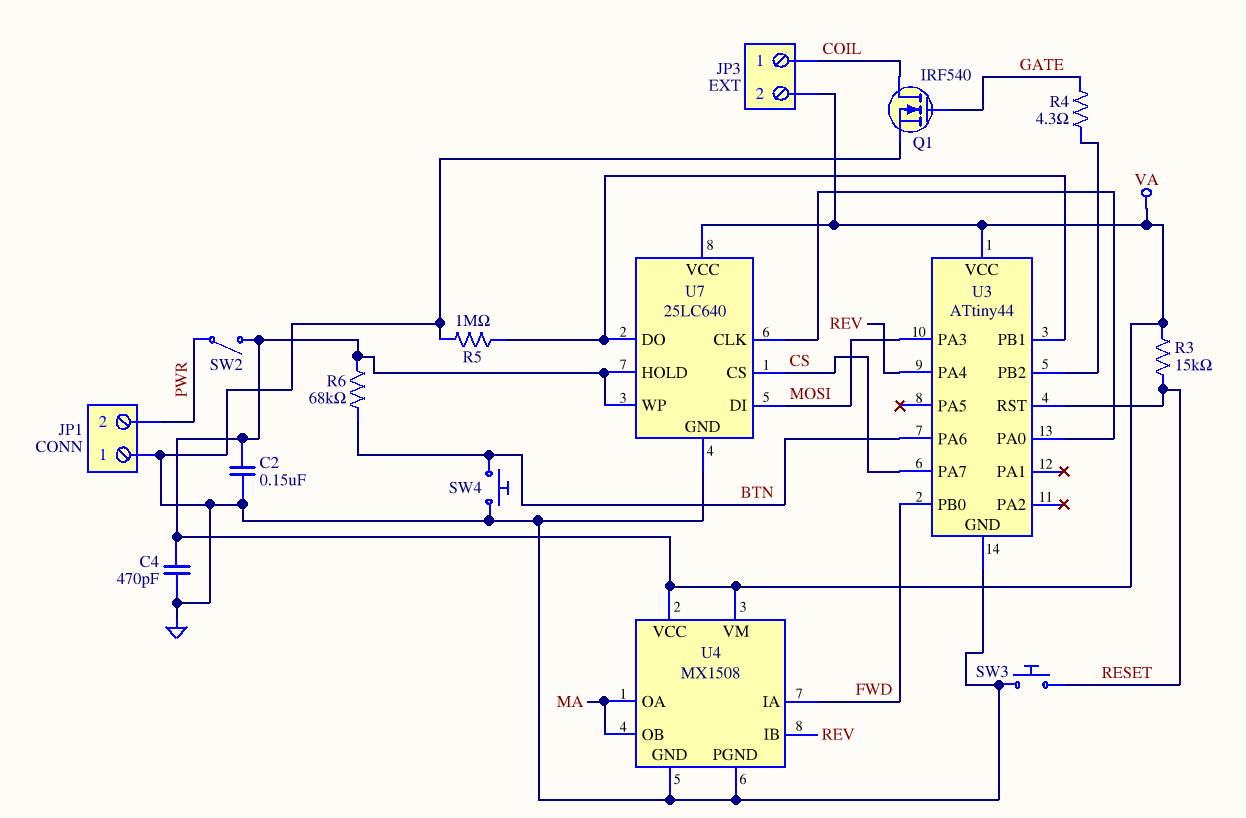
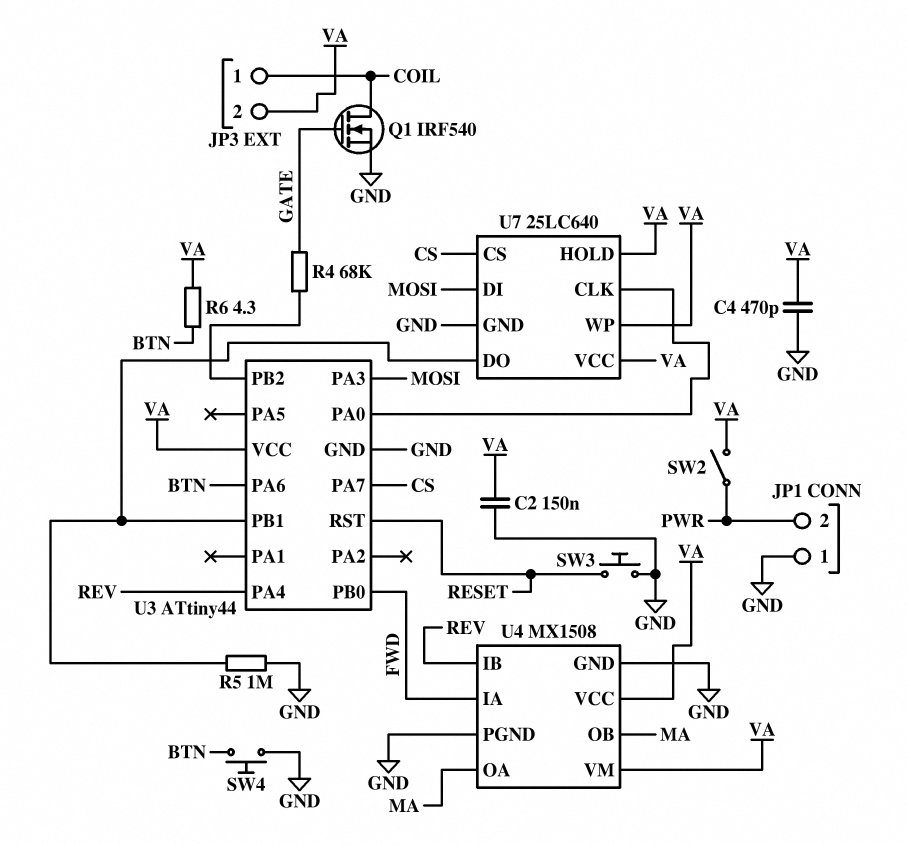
R3: 15k (RESET, VA) -> none
R4: 4.3 (GATE, U3/PB2) -> 68k (GATE, U3/PB2)
R6: 68k (BTN, VA) -> 4.3 (BTN, VA)

